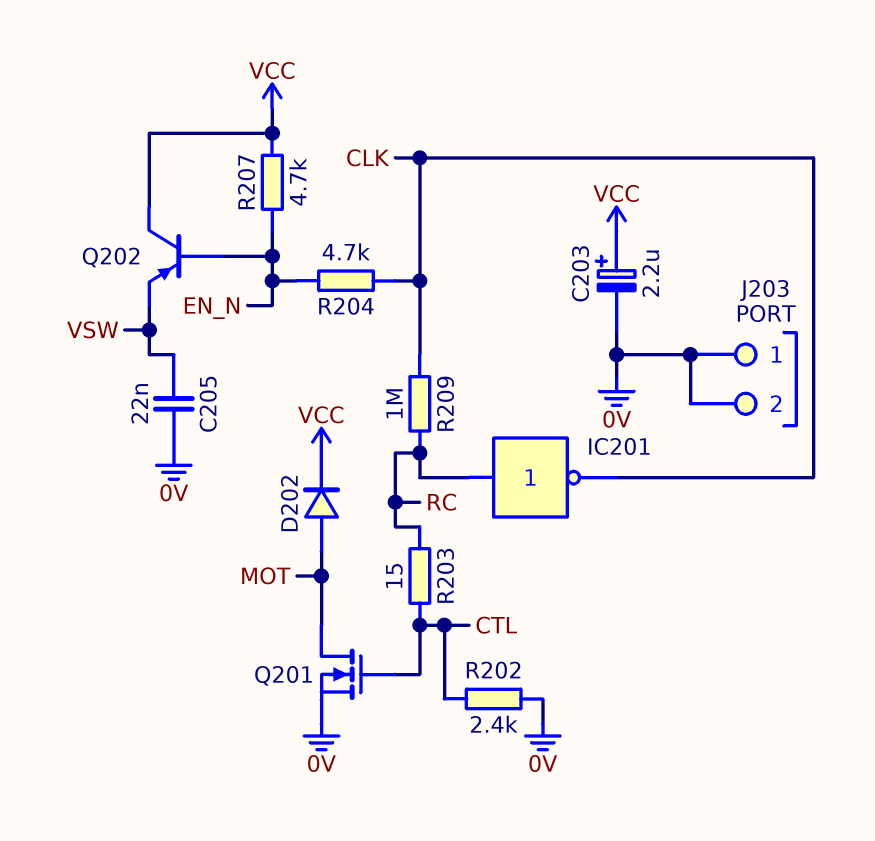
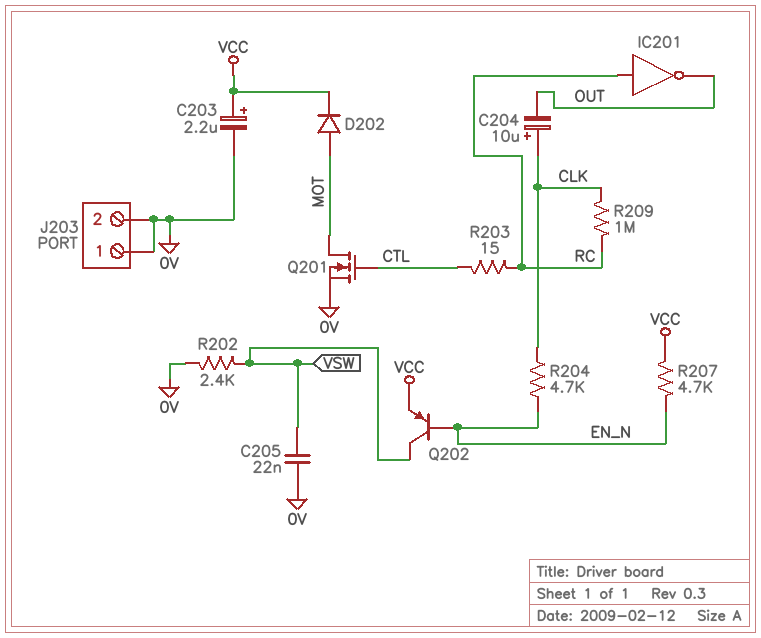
C204: none -> 10uF (plus CLK, minus OUT)
IC201: NOT (in RC, out CLK) -> NOT (in RC, out OUT)
Q202: PNP (B EN_N, C VCC, E VSW) -> PNP (B EN_N, C VSW, E VCC)
R202: 2.4k (0V, CTL) -> 2.4k (0V, VSW)

